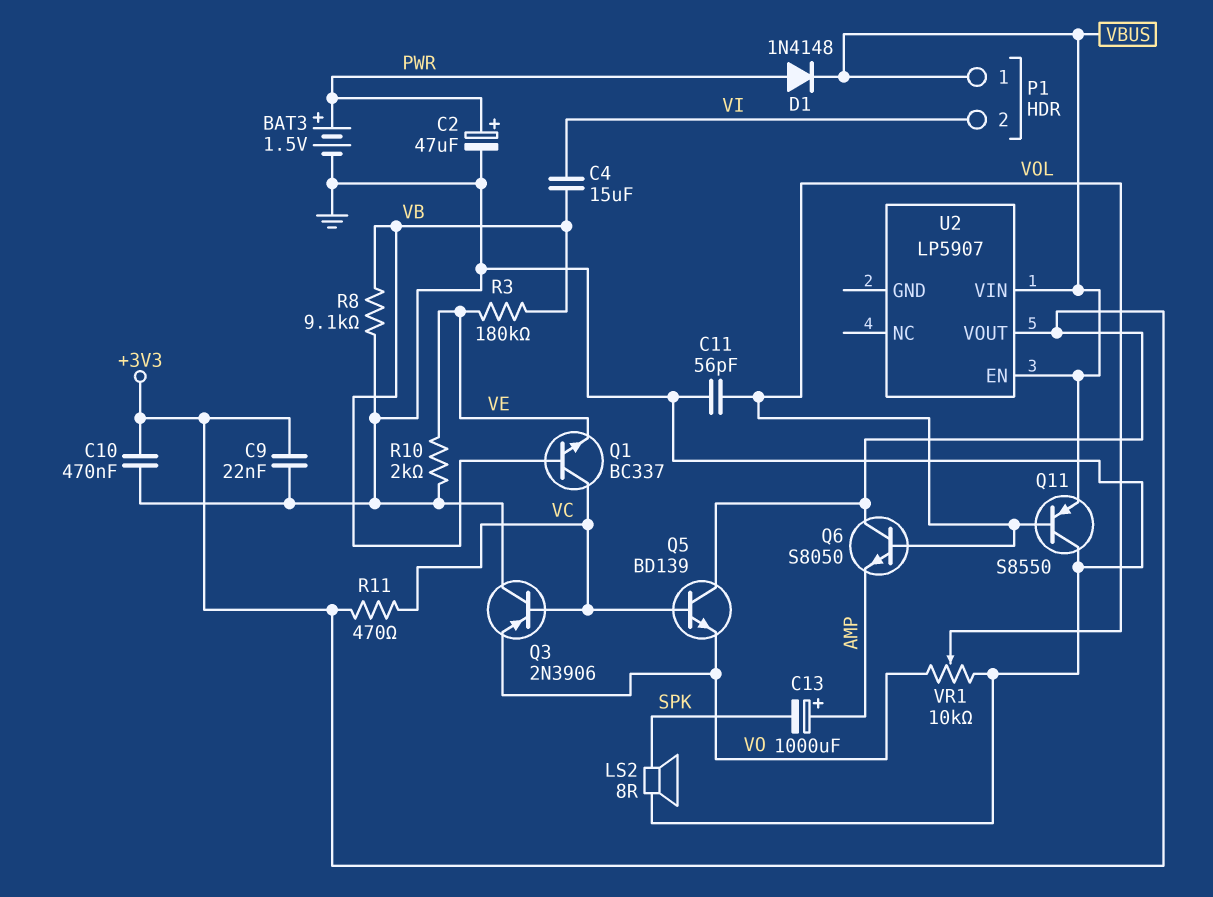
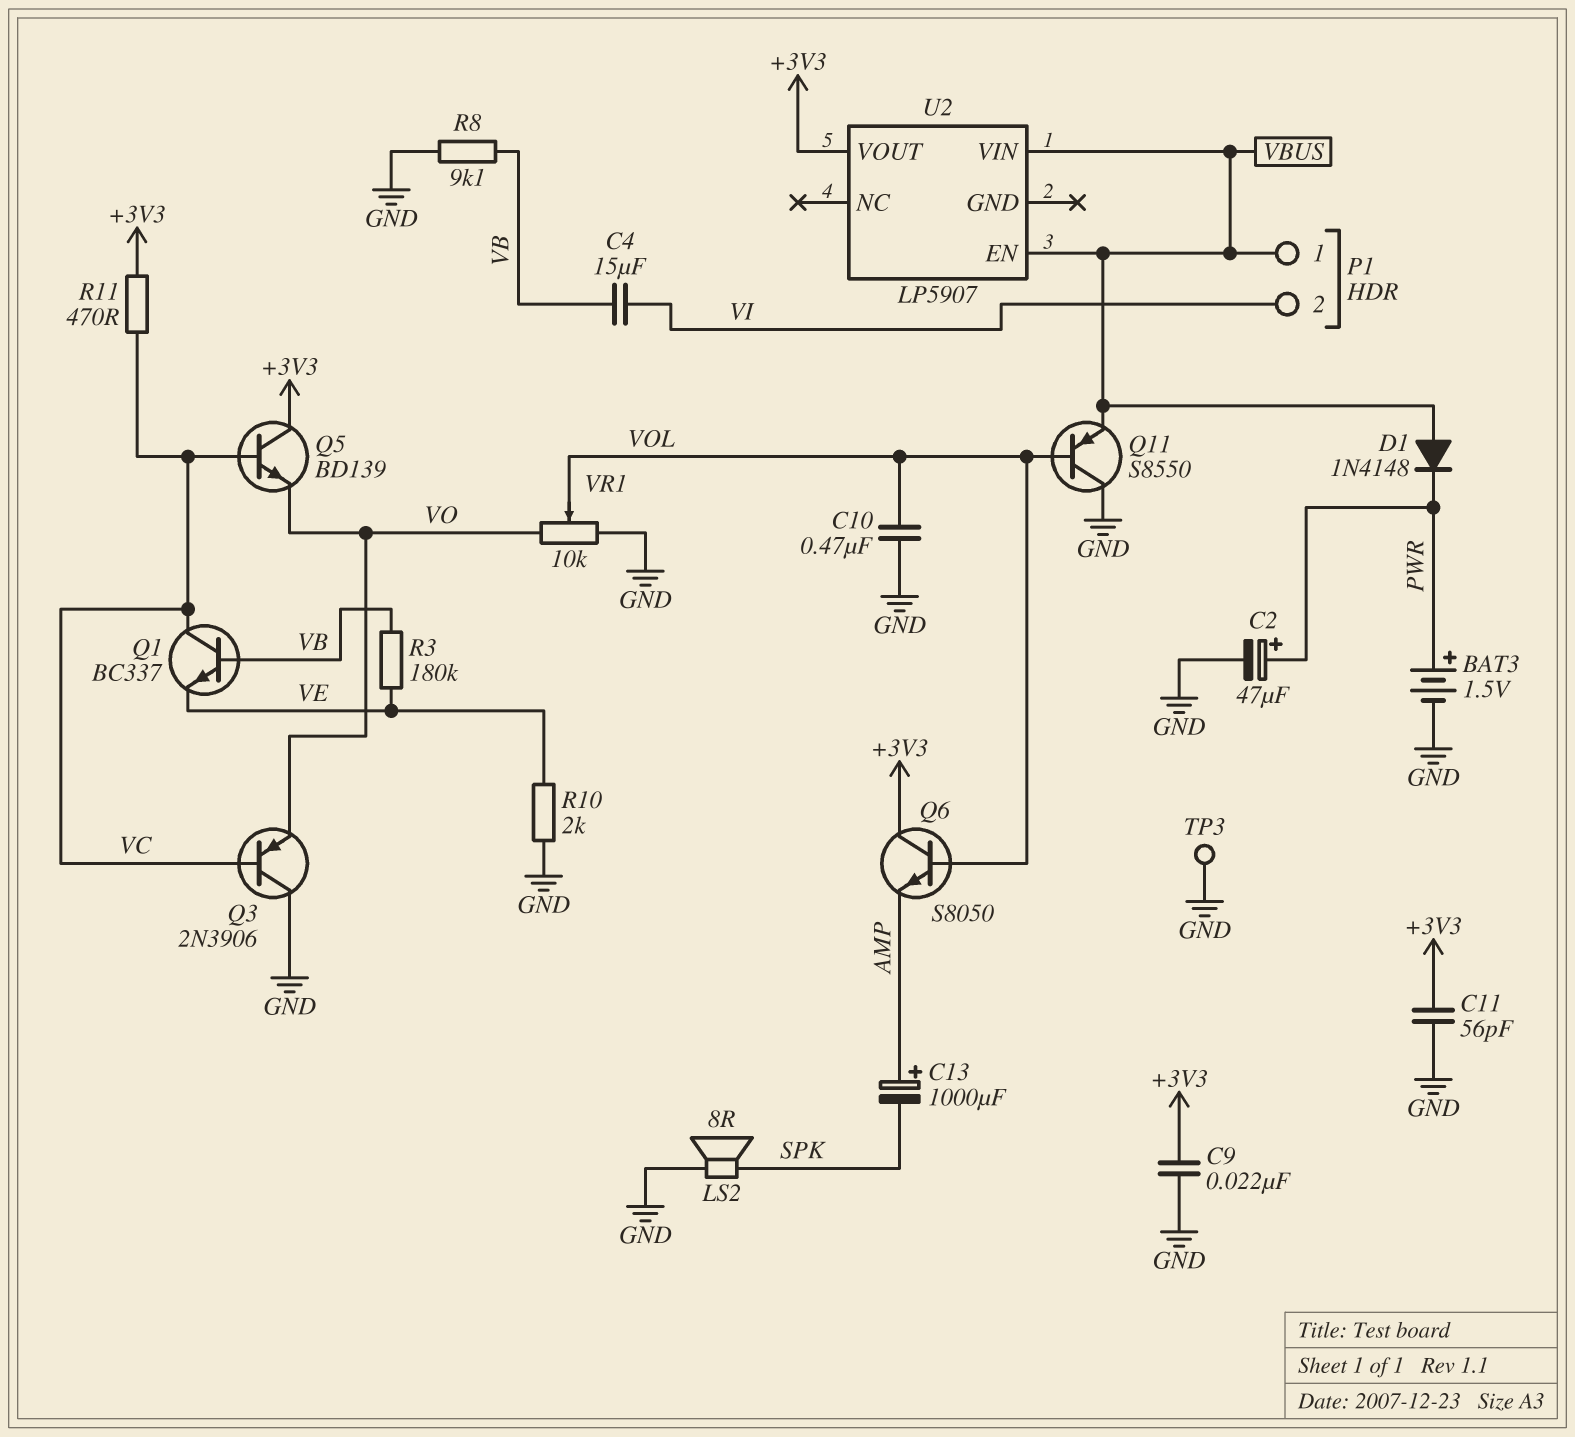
C10: 470nF (+3V3, GND) -> 470nF (GND, VOL)
C11: 56pF (GND, VOL) -> 56pF (+3V3, GND)
D1: diode 1N4148 (A PWR, K VBUS) -> diode 1N4148 (A VBUS, K PWR)
TP3: none -> test point (GND)

